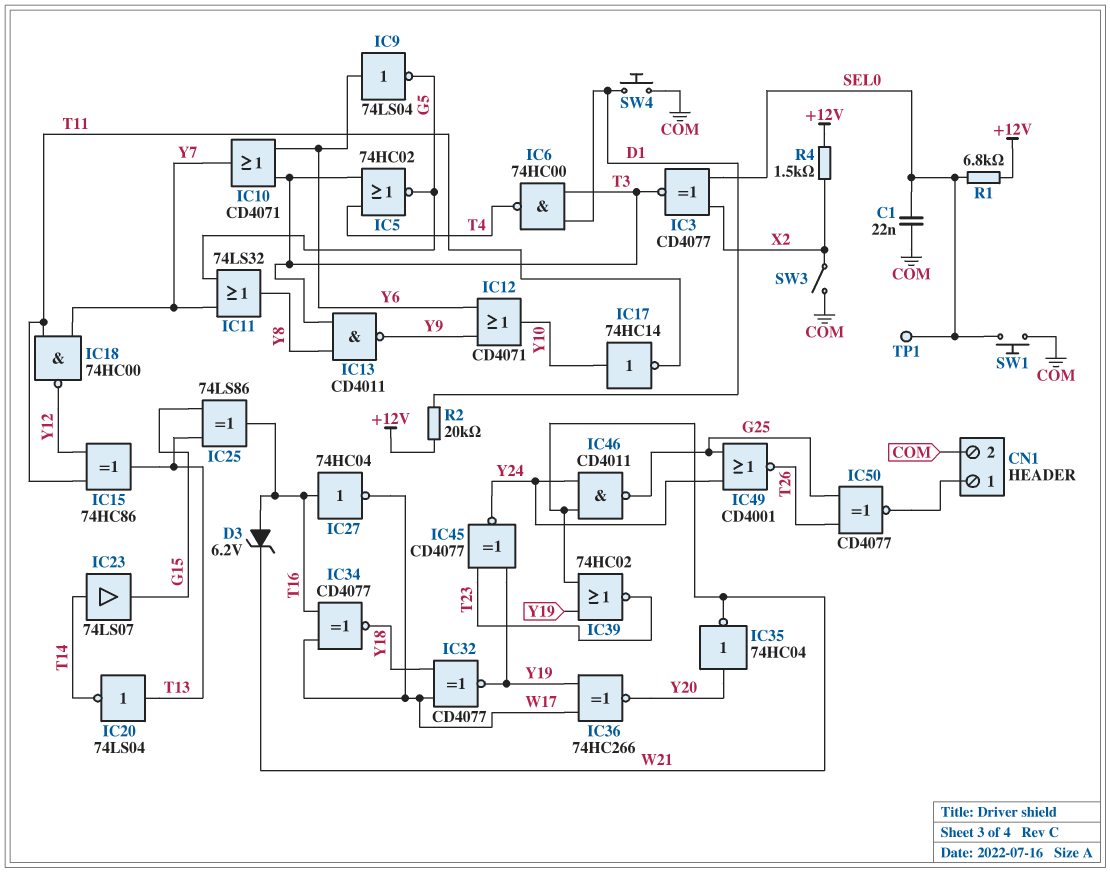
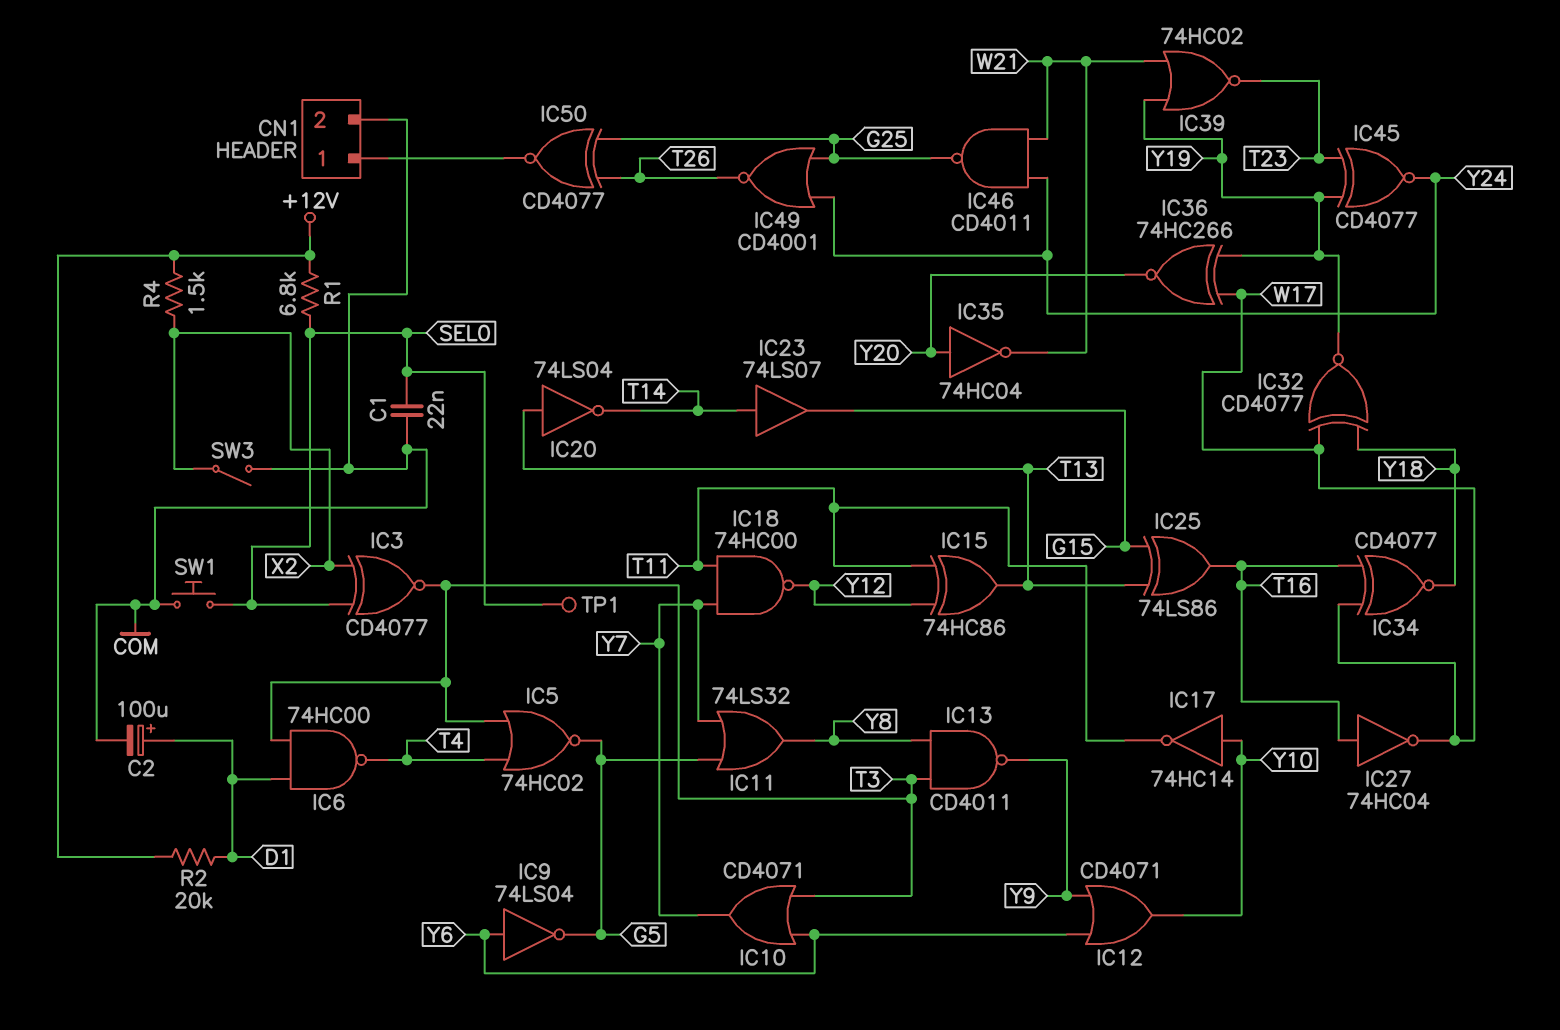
C2: none -> 100uF (plus D1, minus COM)
D3: zener 6.2V (A T16, K W21) -> none
SW4: button (COM, D1) -> none

